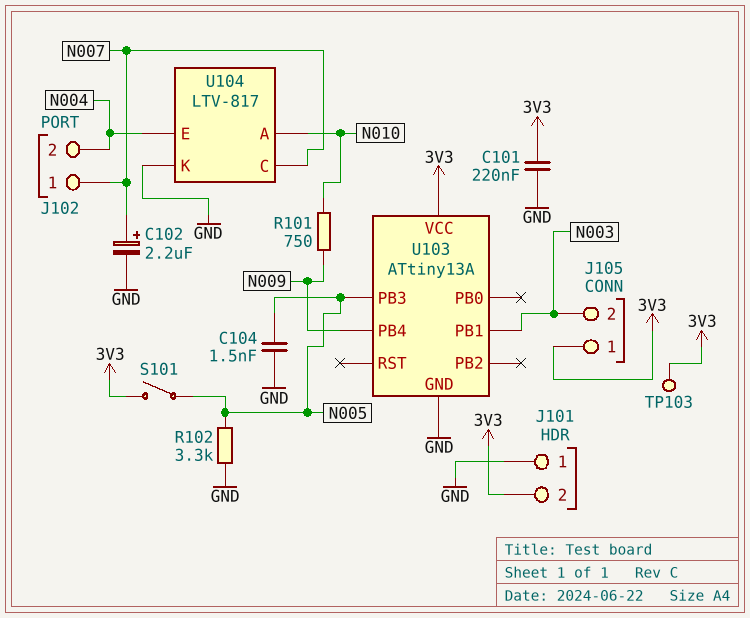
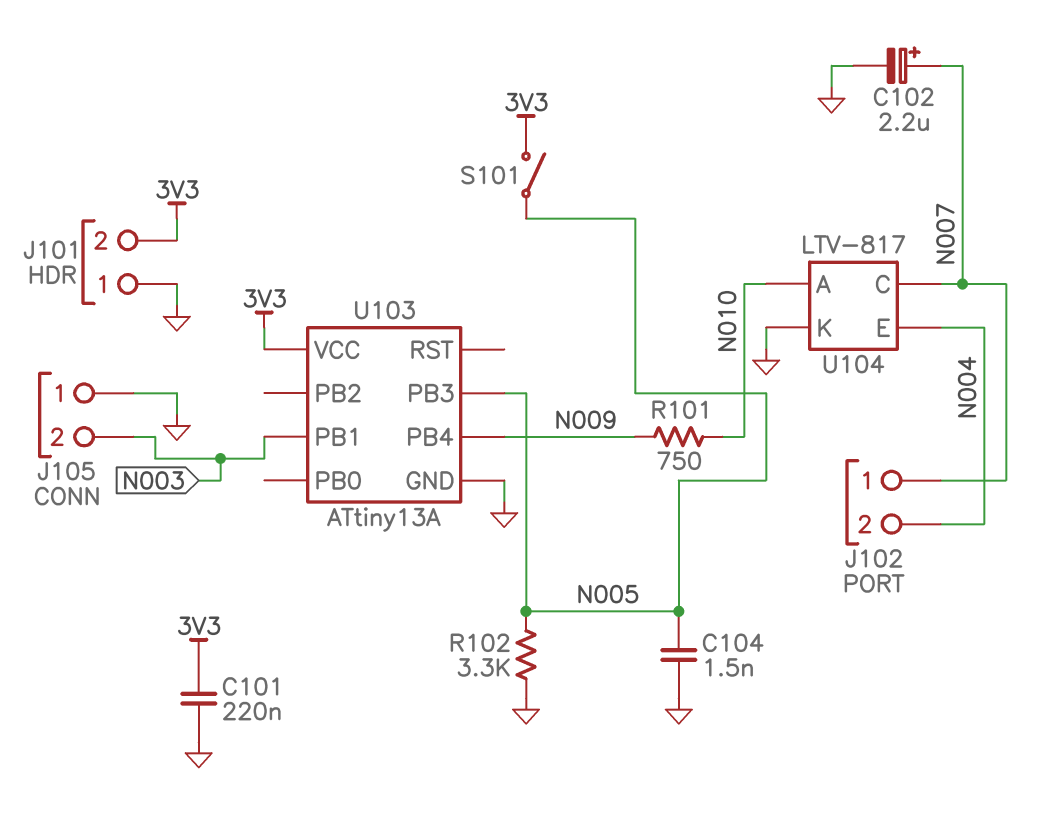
J105 pin 1: 3V3 -> GND
TP103: test point (3V3) -> none

